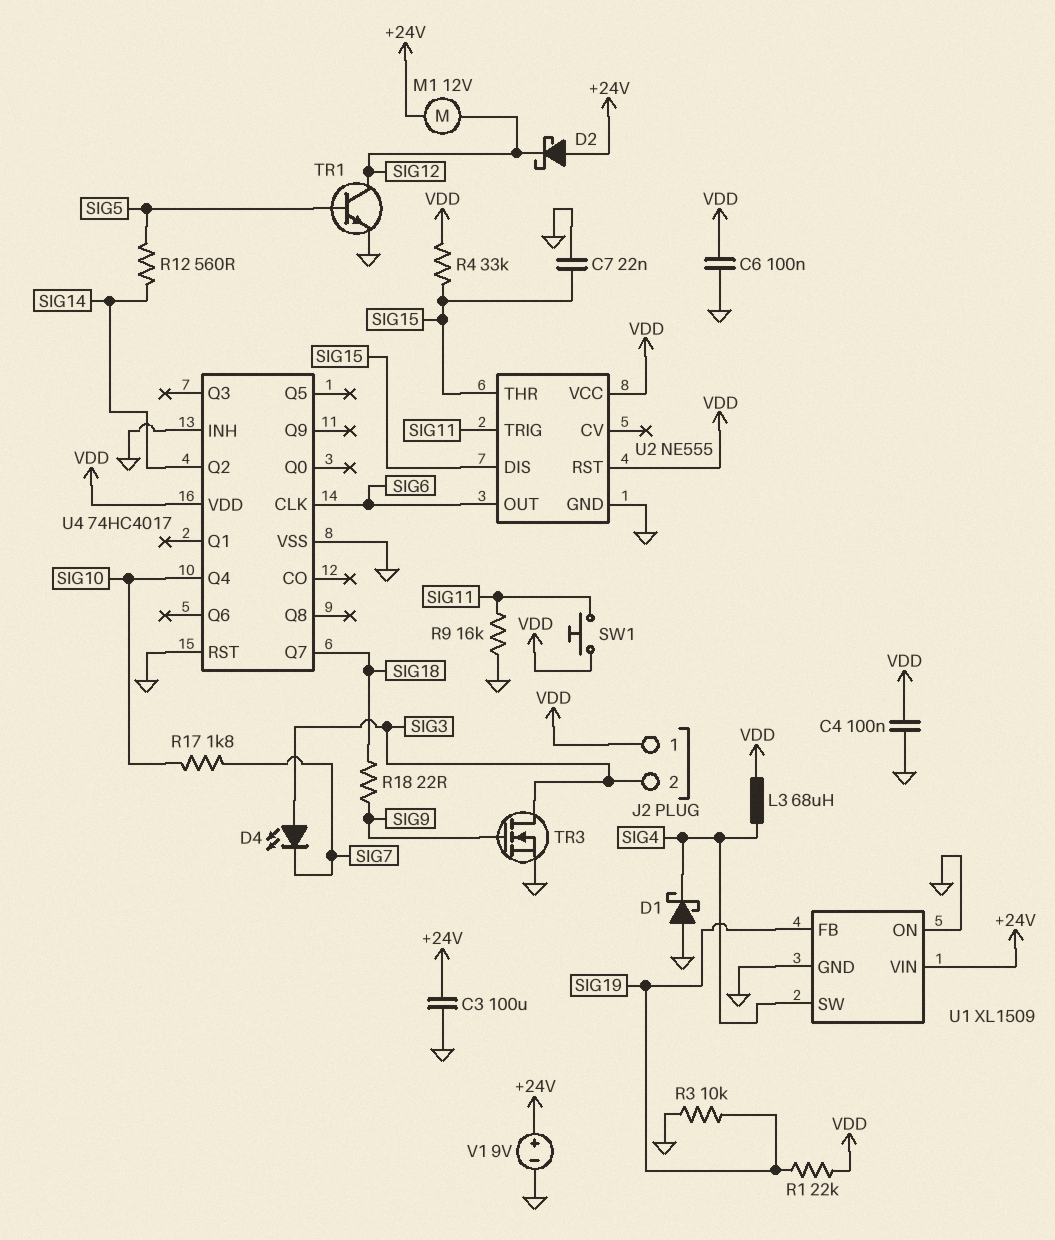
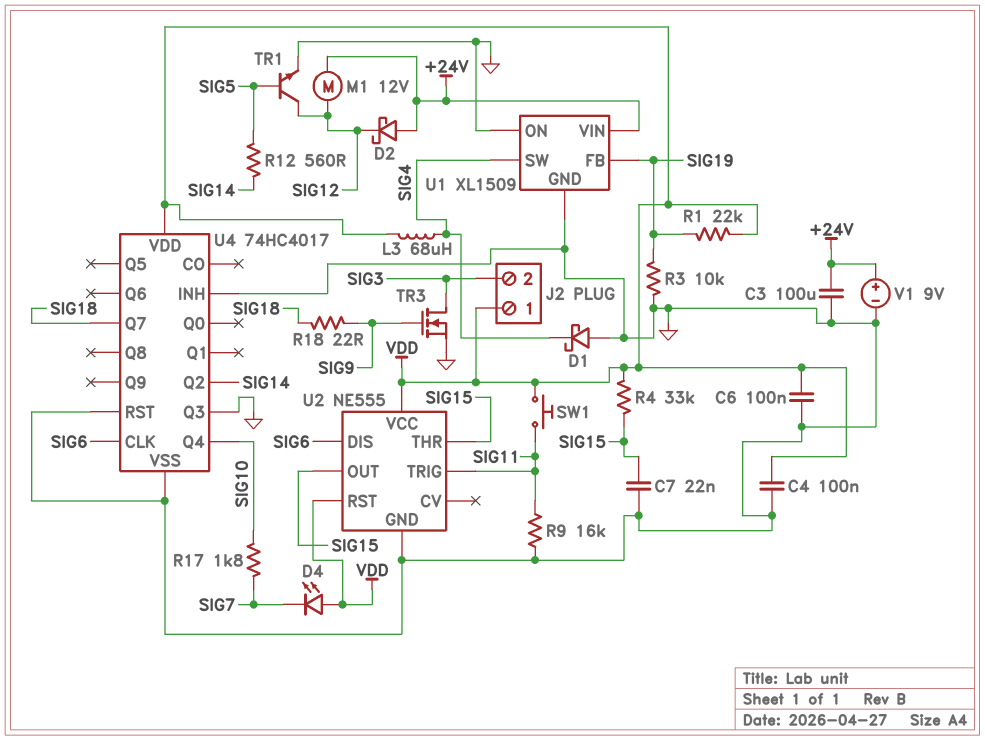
D4: LED (A SIG3, K SIG7) -> LED (A VDD, K SIG7)
U2 pin DIS: SIG15 -> SIG6
U2 pin OUT: SIG6 -> SIG15
U4 pin Q3: none -> GND

